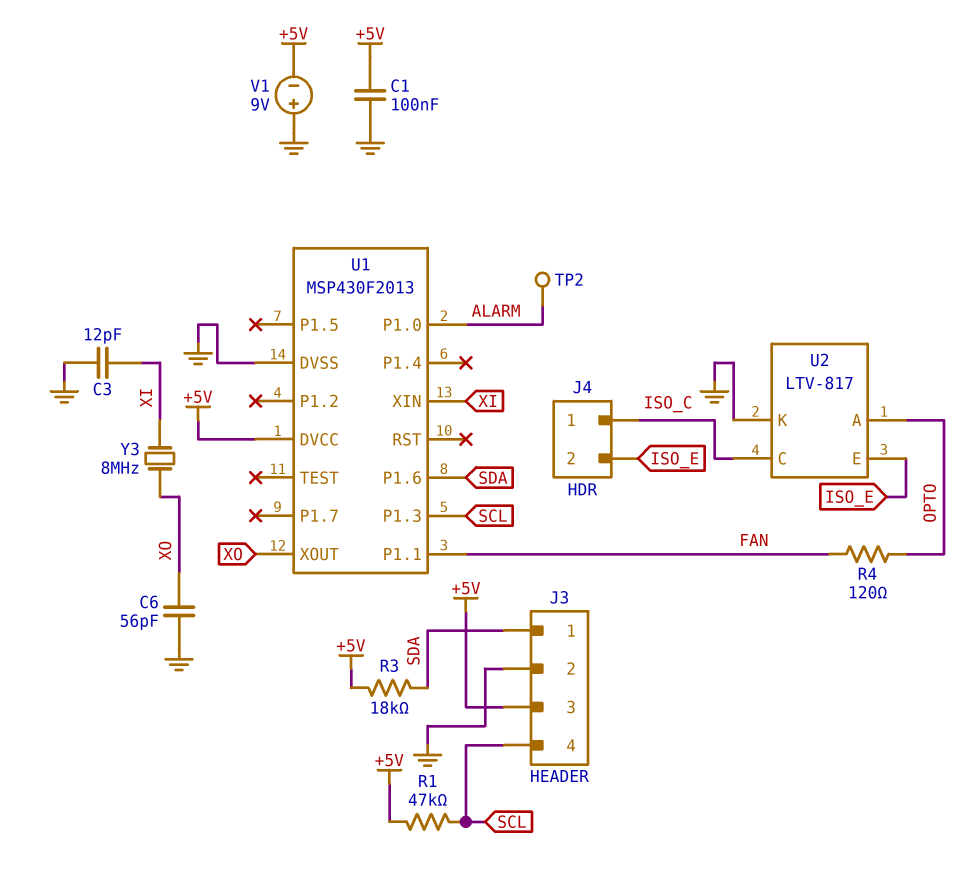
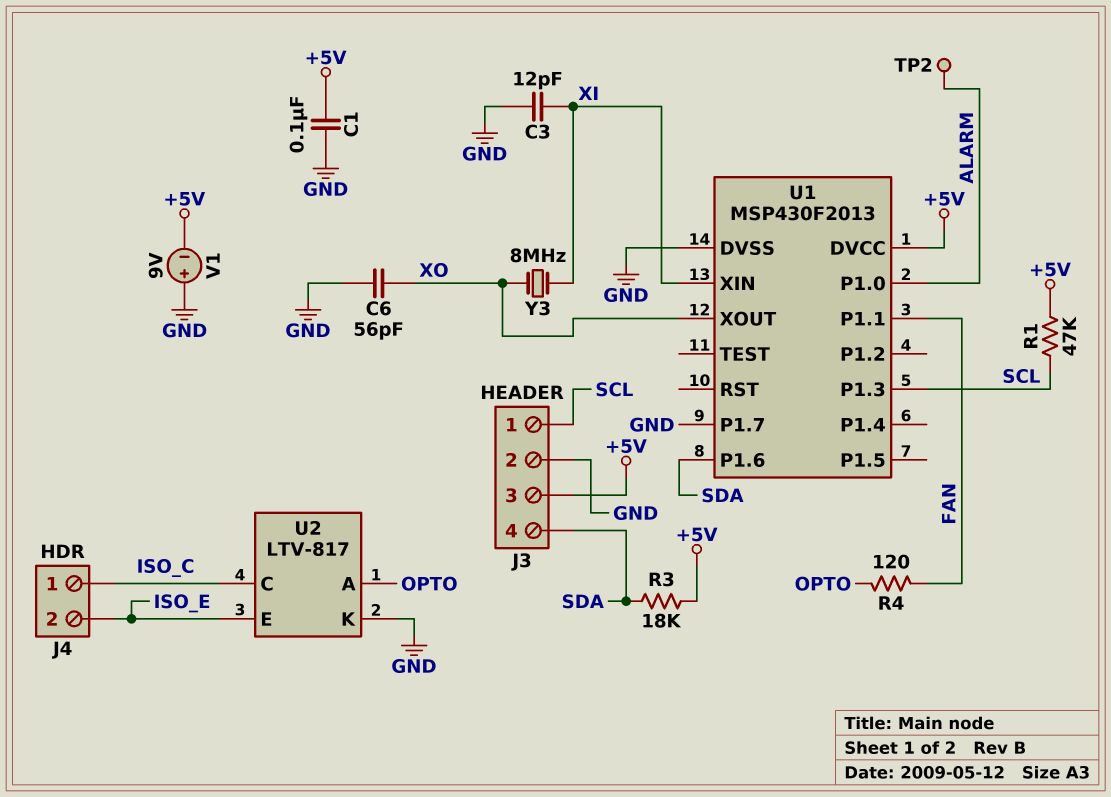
J3 pin 1: SDA -> SCL
J3 pin 4: SCL -> SDA
U1 pin P1.7: none -> GND

